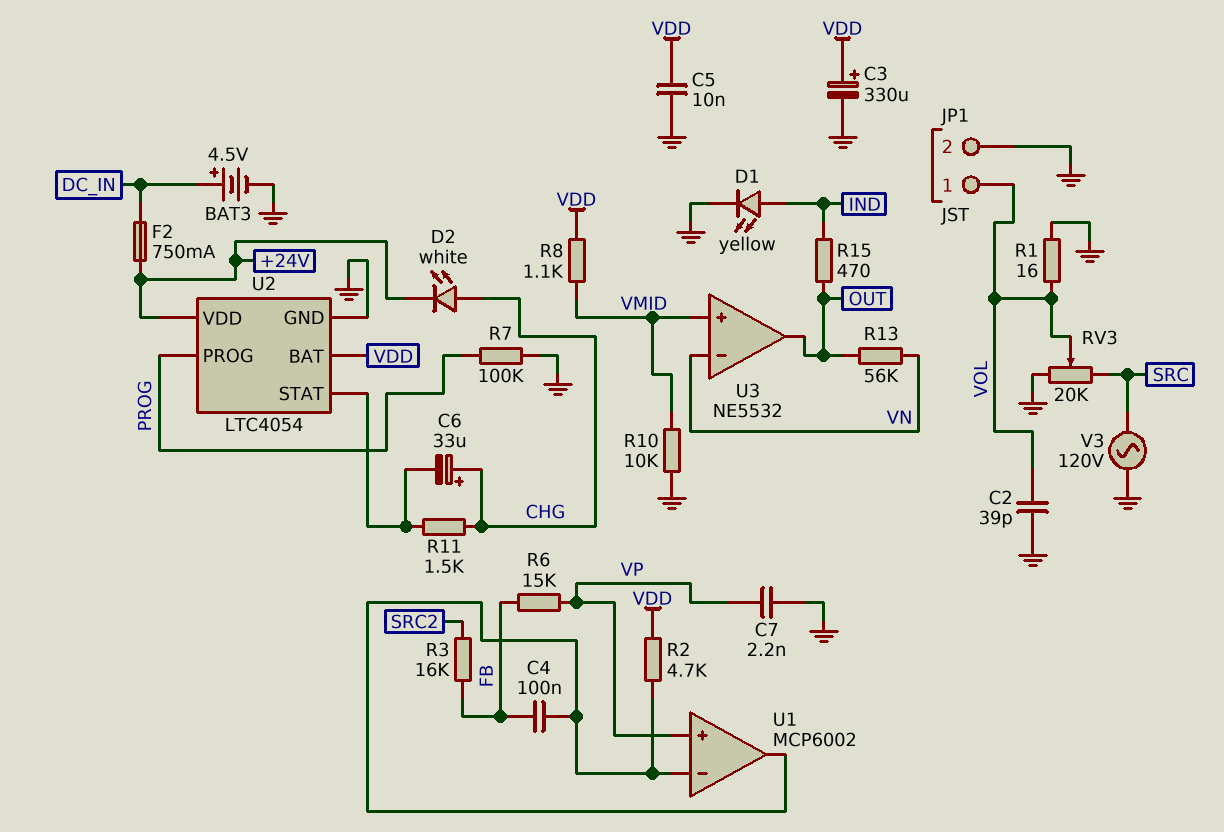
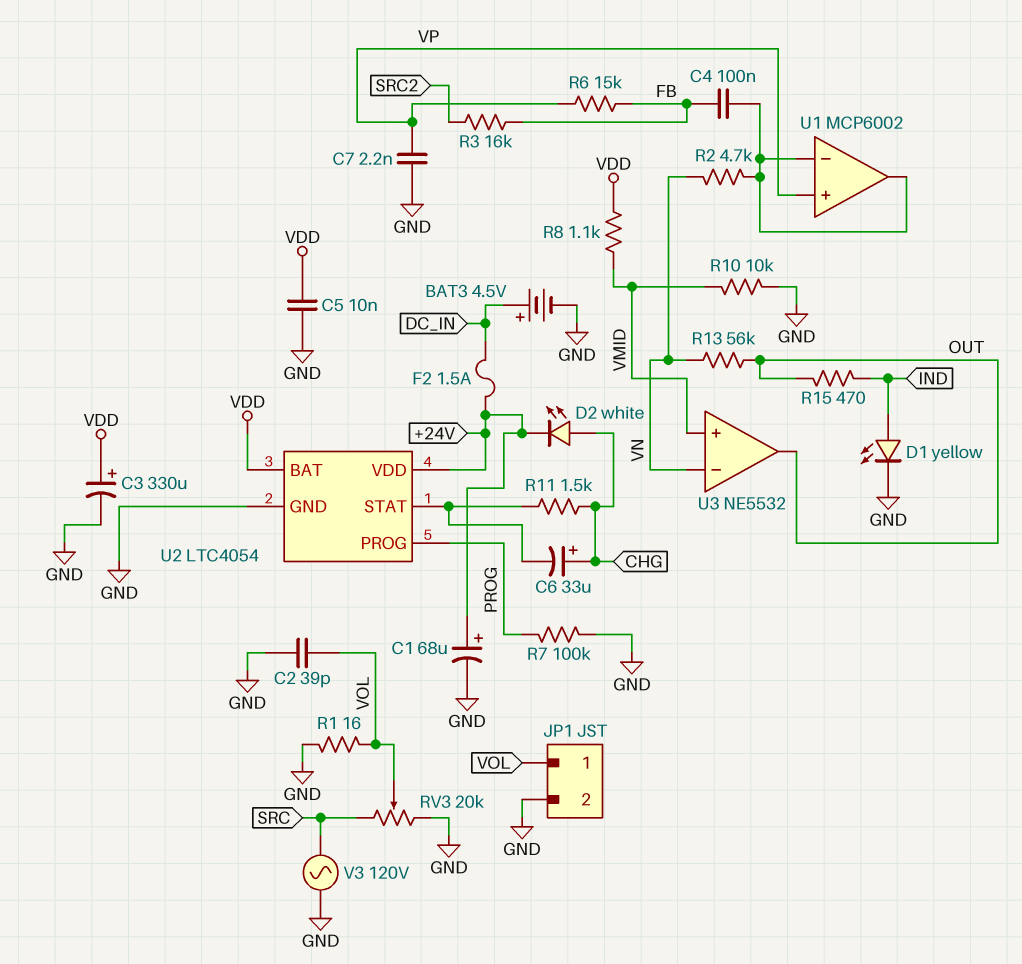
C1: none -> 68uF (plus +24V, minus GND)
F2: 750mA (+24V, DC_IN) -> 1.5A (+24V, DC_IN)
R2: 4.7k (U1/in-, VDD) -> 4.7k (U1/in-, VN)

